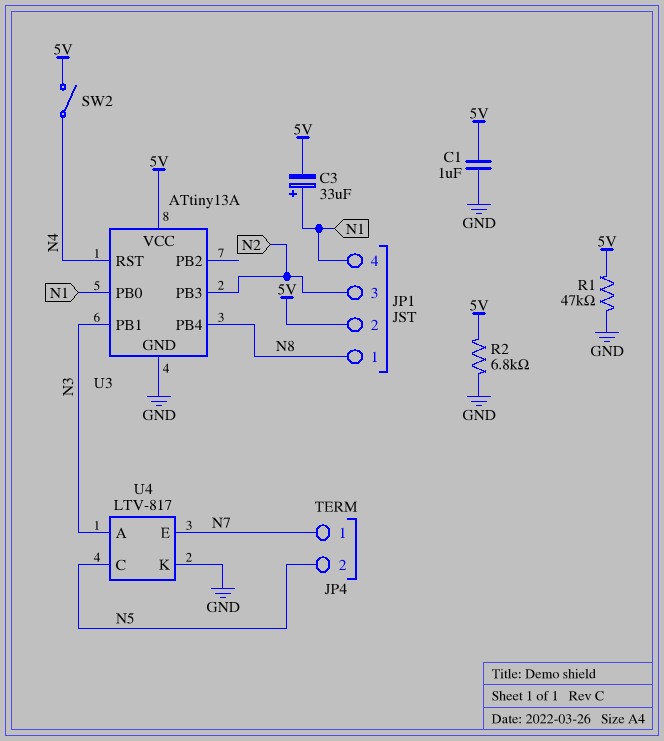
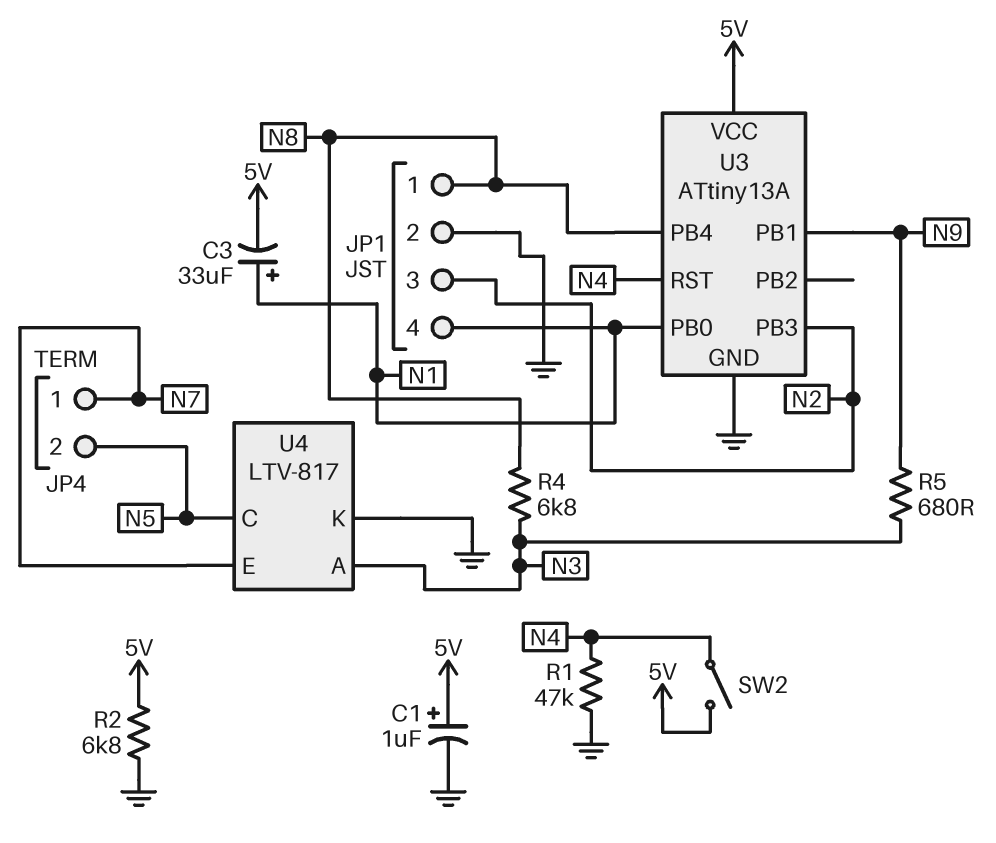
C1: 1uF (5V, GND) -> 1uF (plus 5V, minus GND)
JP1 pin 2: 5V -> GND
R1: 47k (5V, GND) -> 47k (GND, N4)
R4: none -> 6.8k (N3, N8)
R5: none -> 680 (N3, N9)
U3 pin PB1: N3 -> N9

